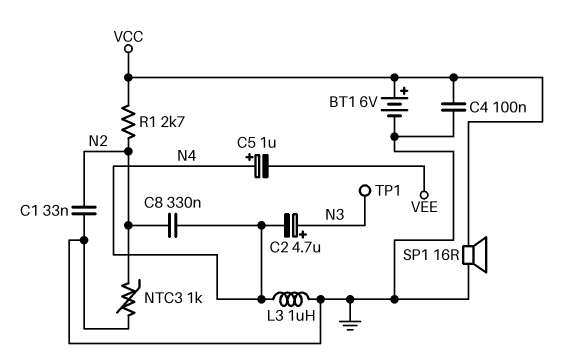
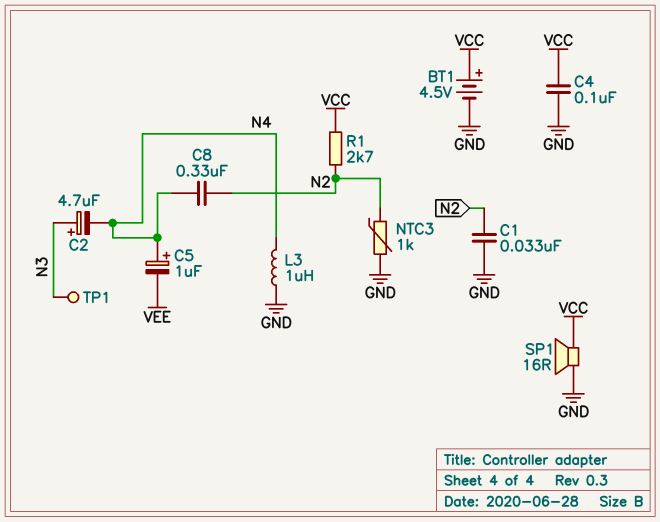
BT1: 6V (plus VCC, minus GND) -> 4.5V (plus VCC, minus GND)

